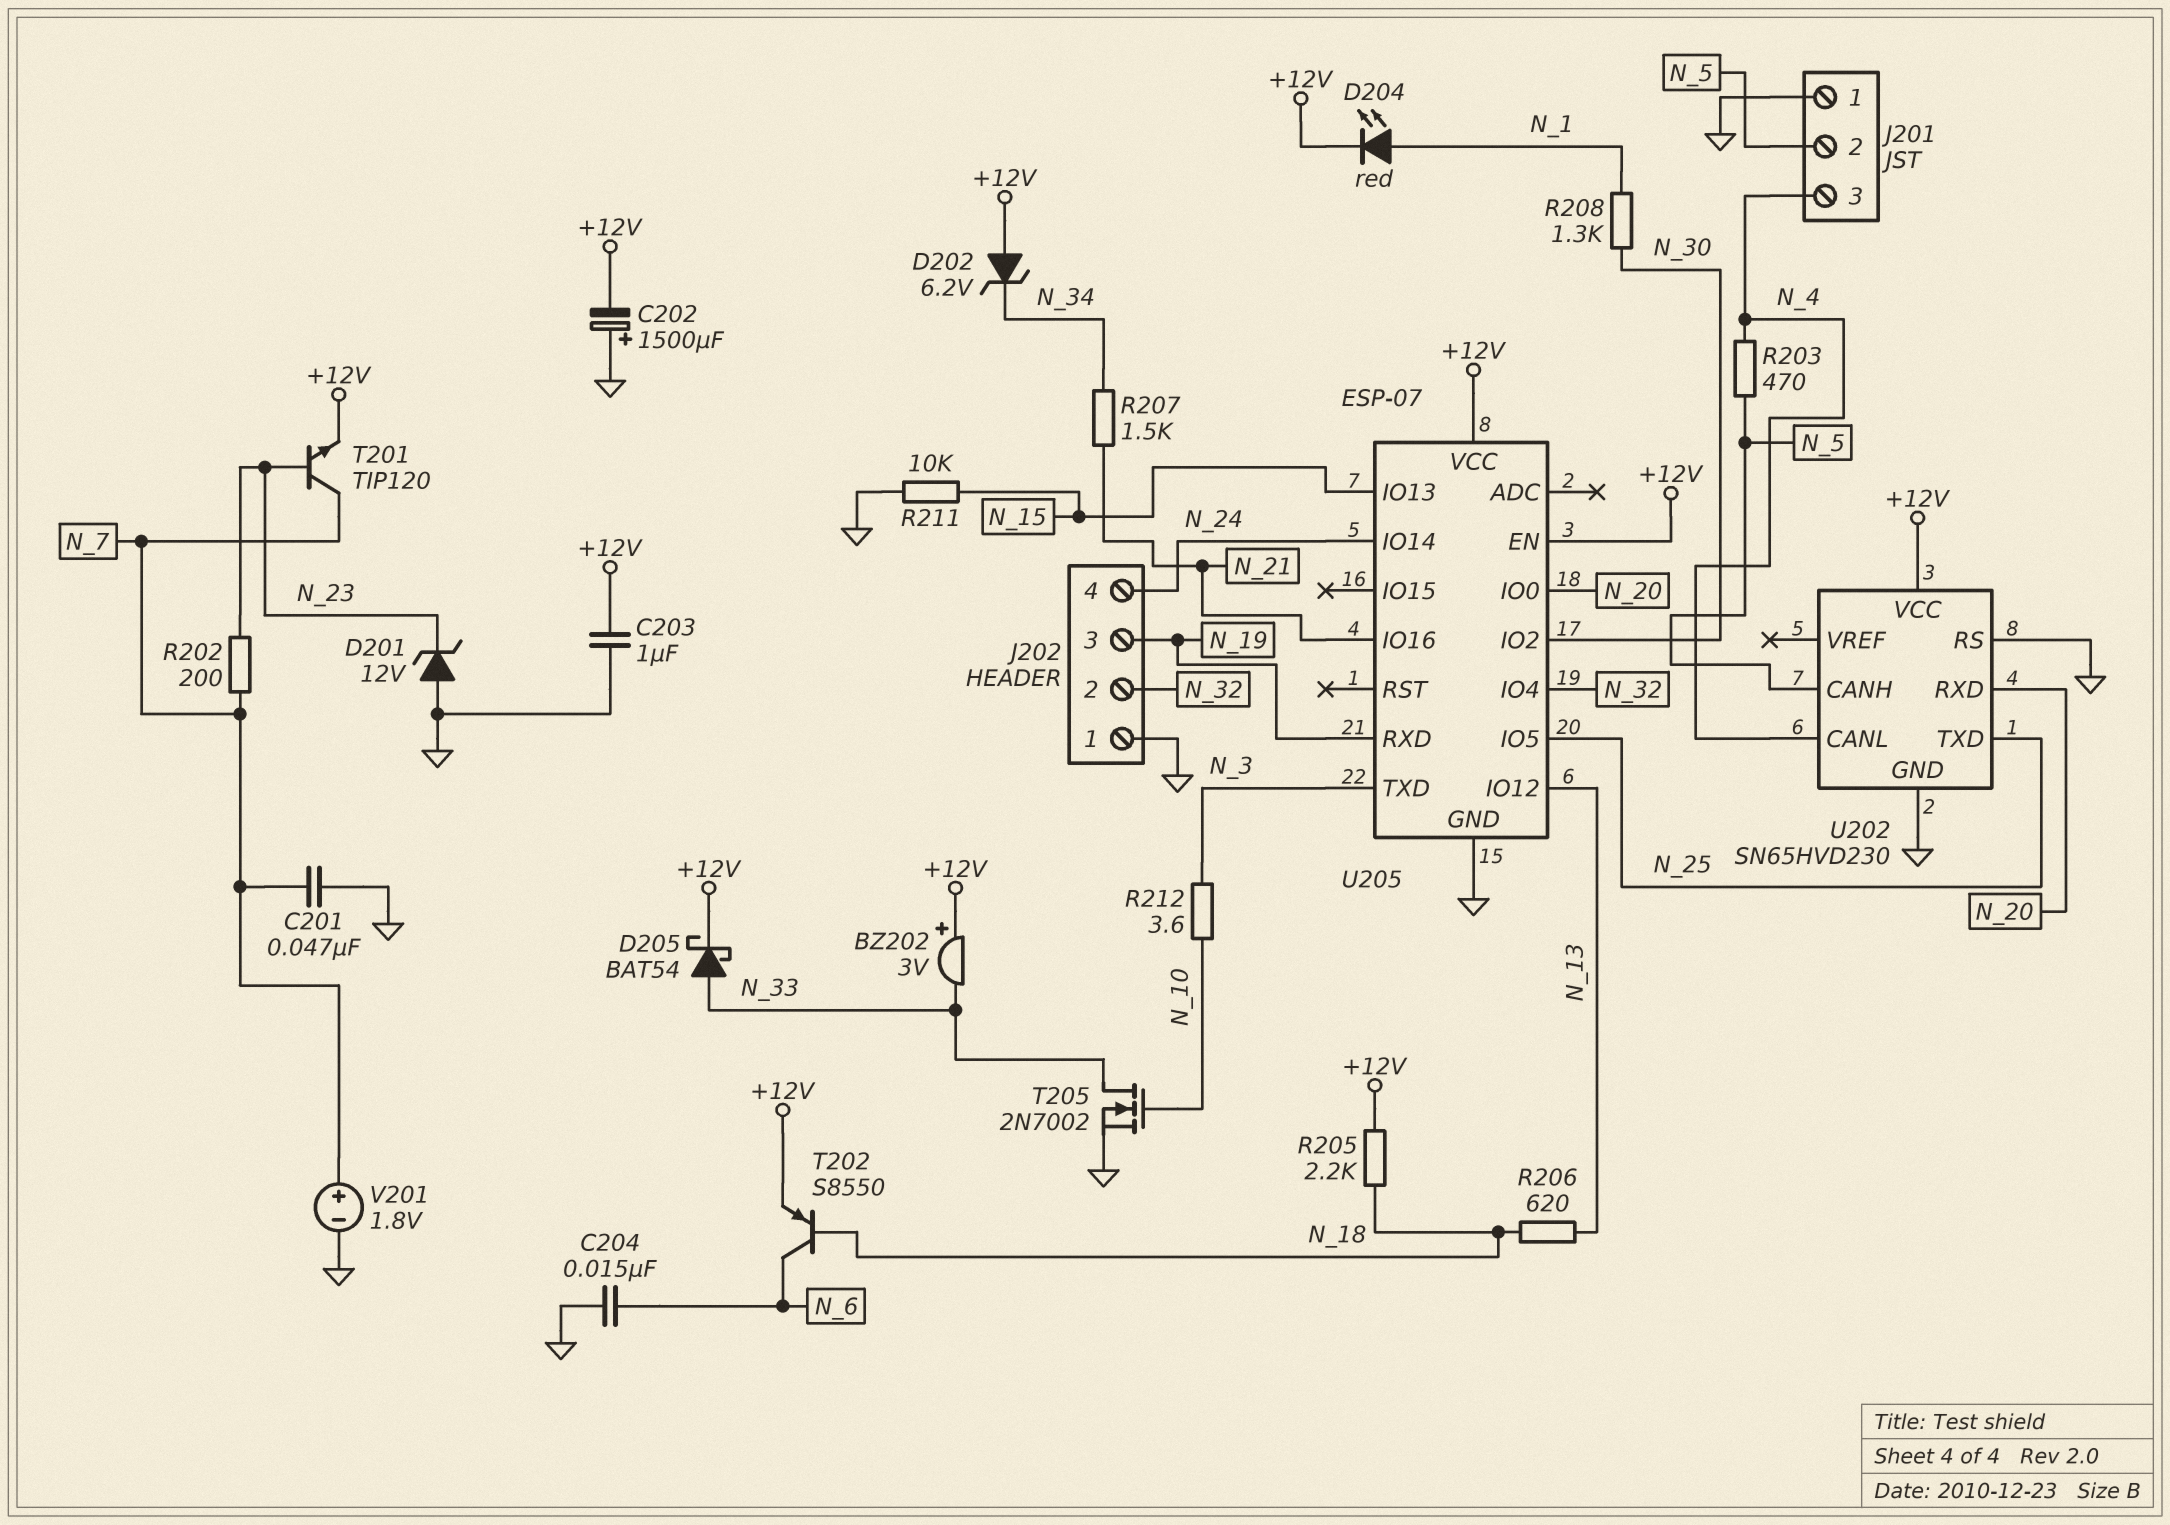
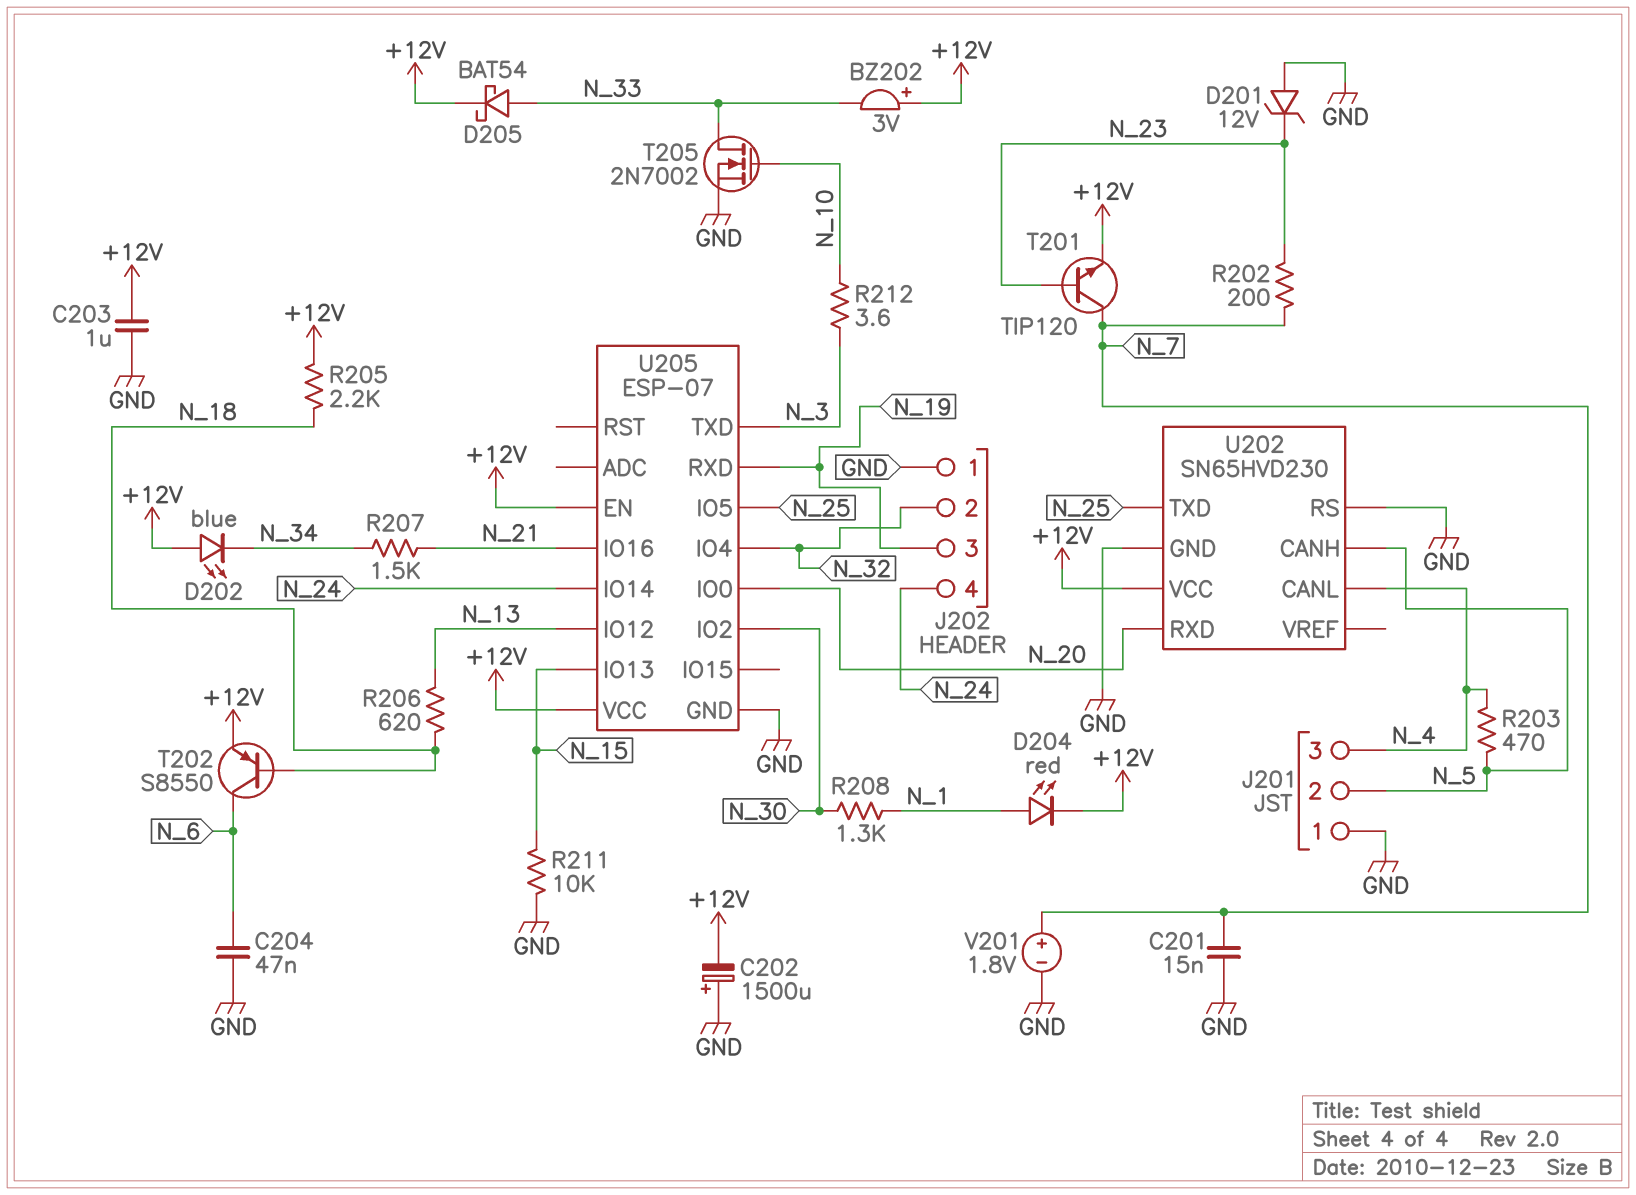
C201: 47nF (GND, N_7) -> 15nF (GND, N_7)
C204: 15nF (GND, N_6) -> 47nF (GND, N_6)
D202: zener 6.2V (A +12V, K N_34) -> LED blue (A +12V, K N_34)

